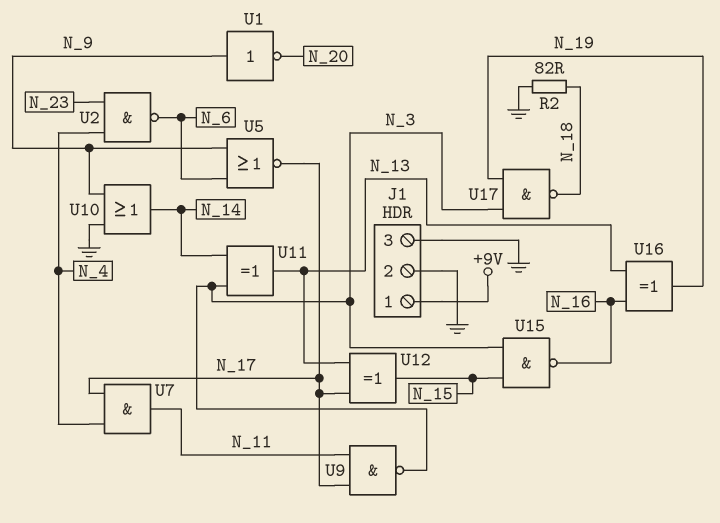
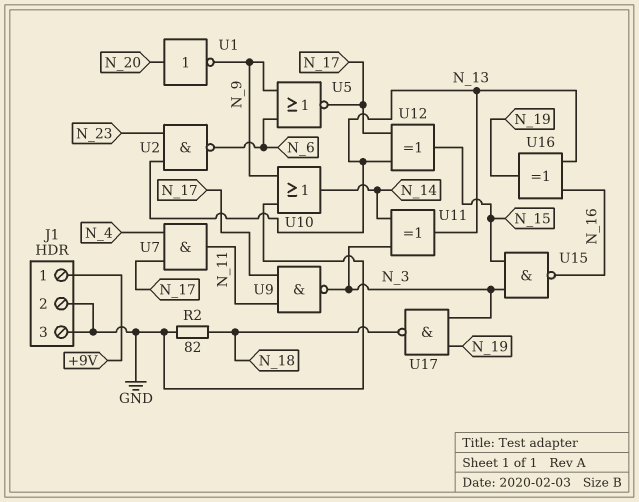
U1: NOT (in N_9, out N_20) -> NOT (in N_20, out N_9)
U2: NAND (in N_4, in N_23, out N_6) -> NAND (in N_13, in N_23, out N_6)

